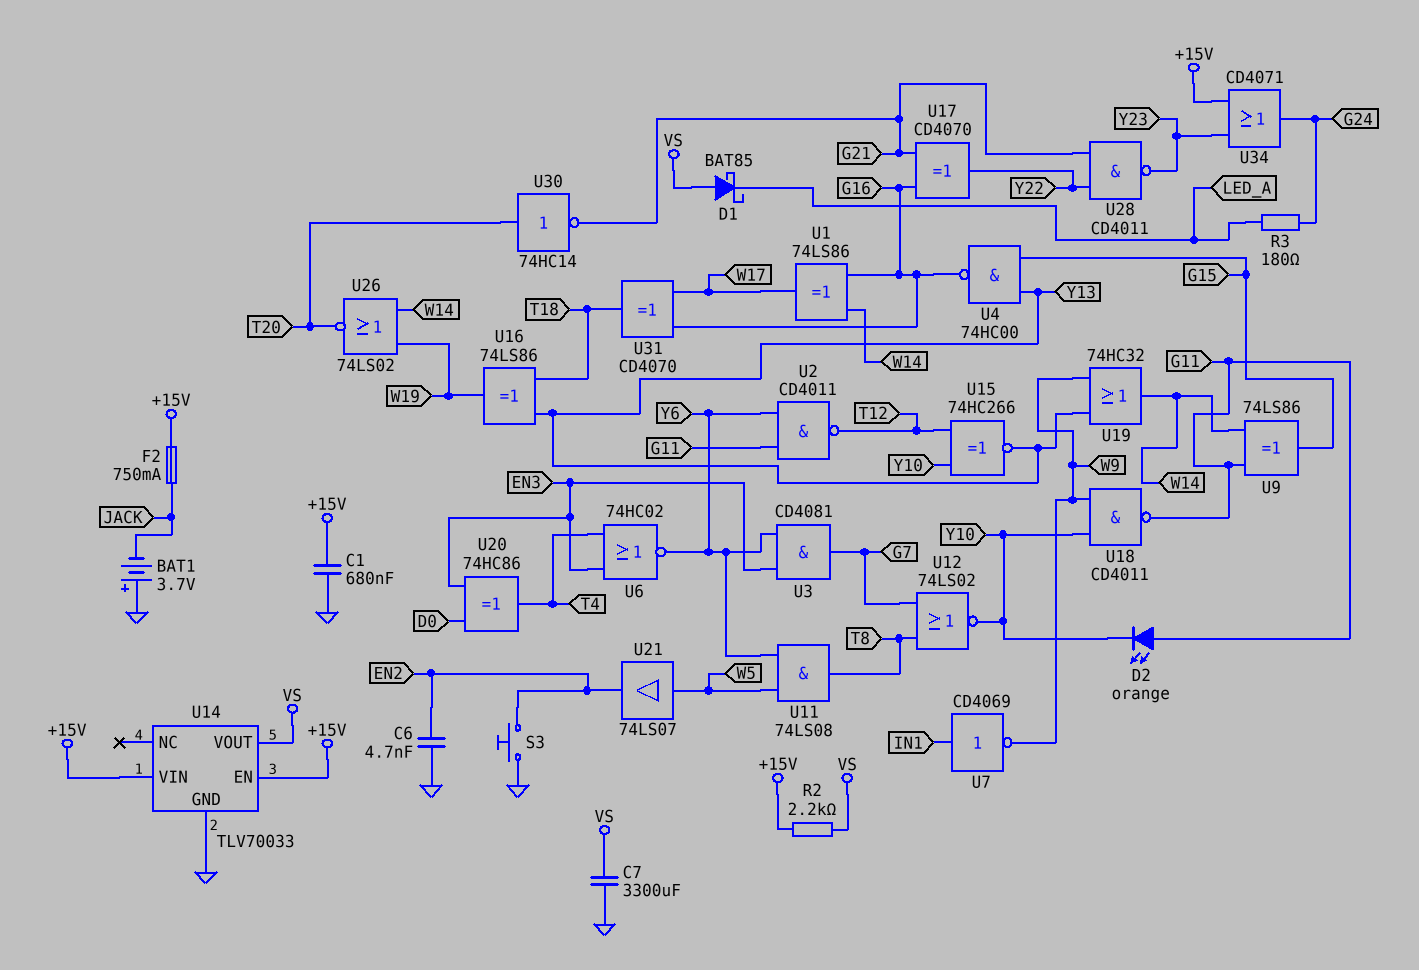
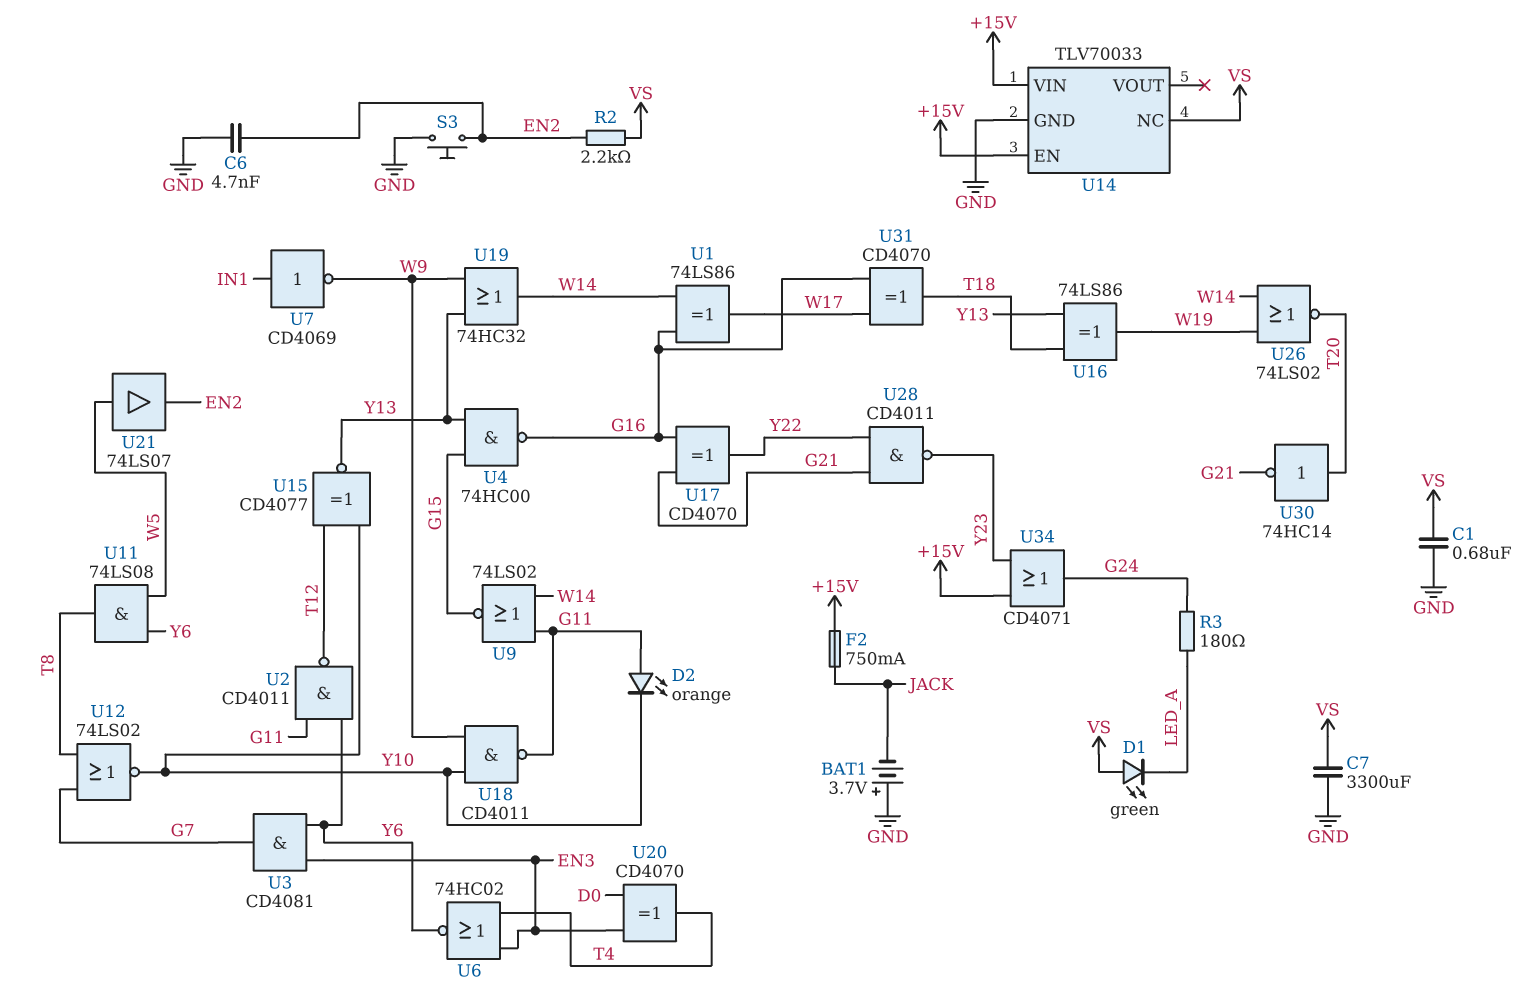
C1: 680nF (+15V, GND) -> 680nF (GND, VS)
D1: schottky BAT85 (A VS, K LED_A) -> LED green (A VS, K LED_A)
R2: 2.2k (+15V, VS) -> 2.2k (EN2, VS)
U9: XOR 74LS86 (in G11, in W14, out G15) -> NOR 74LS02 (in G11, in W14, out G15)
U14 pin NC: none -> VS
U14 pin VOUT: VS -> none
U15: XNOR 74HC266 (in T12, in Y10, out Y13) -> XNOR CD4077 (in T12, in Y10, out Y13)
U20: XOR 74HC86 (in D0, in EN3, out T4) -> XOR CD4070 (in D0, in EN3, out T4)

